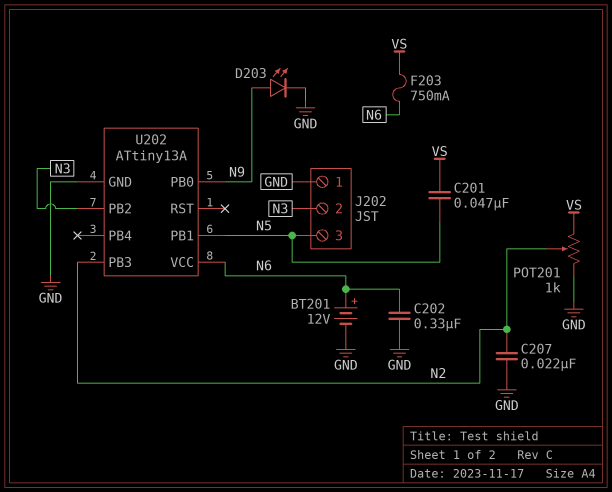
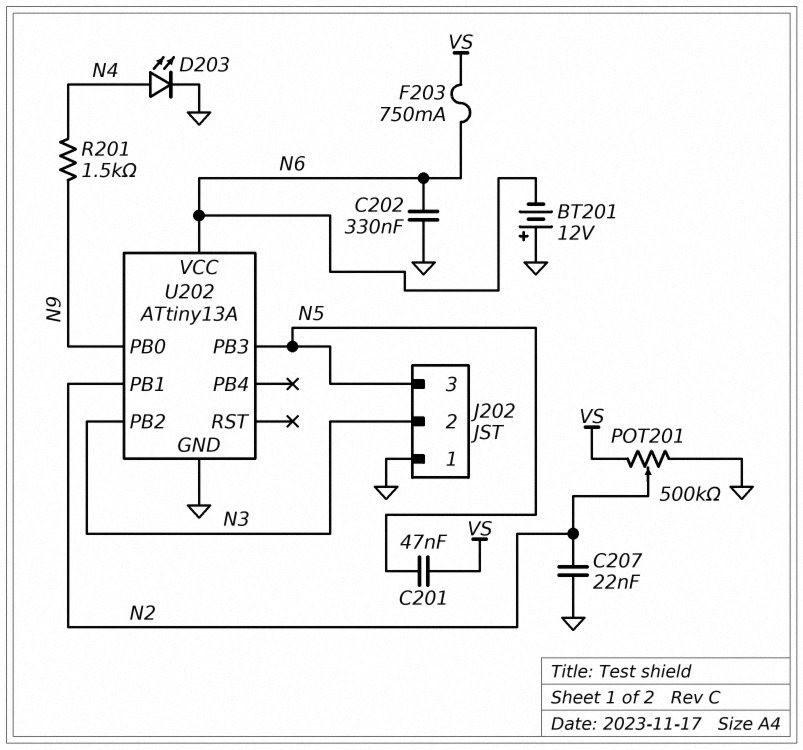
BT201: 12V (plus N6, minus GND) -> 12V (plus GND, minus N6)
D203: LED (A N9, K GND) -> LED (A N4, K GND)
POT201: 1k (GND, VS, wiper N2) -> 500k (GND, VS, wiper N2)
R201: none -> 1.5k (N4, N9)
U202 pin PB1: N5 -> N2
U202 pin PB3: N2 -> N5

